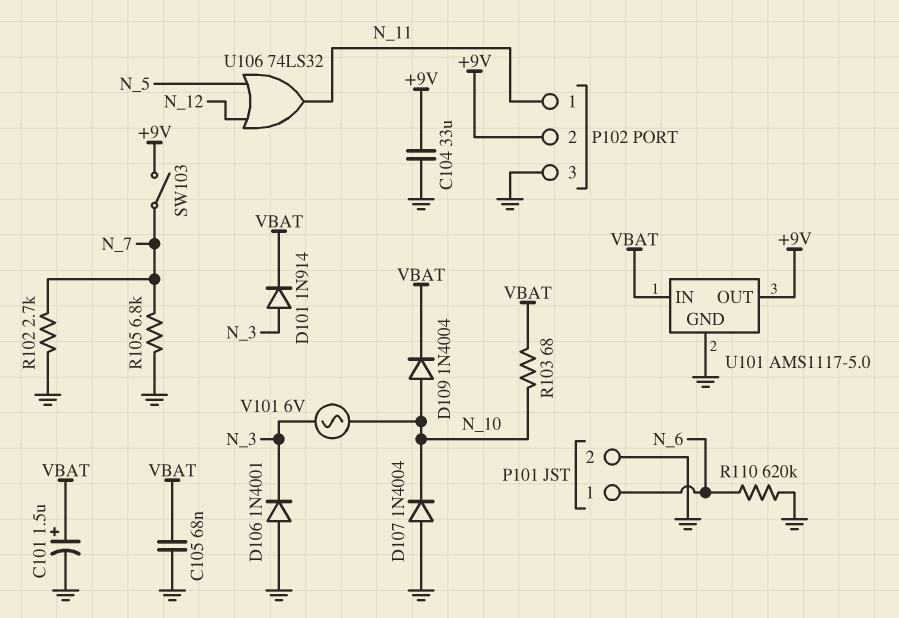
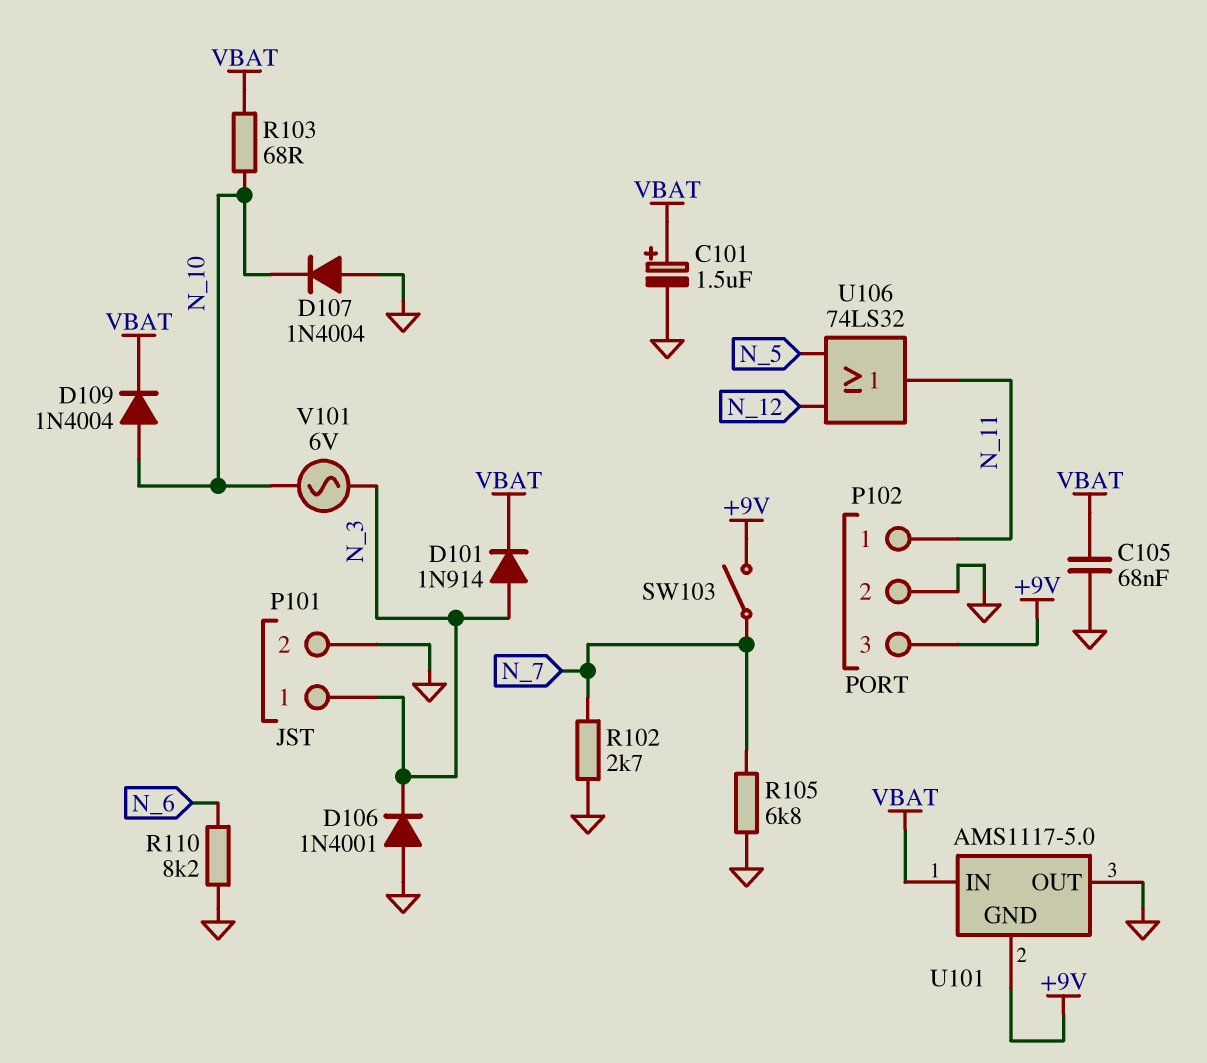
C104: 33uF (+9V, GND) -> none
P101 pin 1: N_6 -> N_3
P102 pin 2: +9V -> GND
P102 pin 3: GND -> +9V
R110: 620k (GND, N_6) -> 8.2k (GND, N_6)
U101 pin GND: GND -> +9V
U101 pin OUT: +9V -> GND

